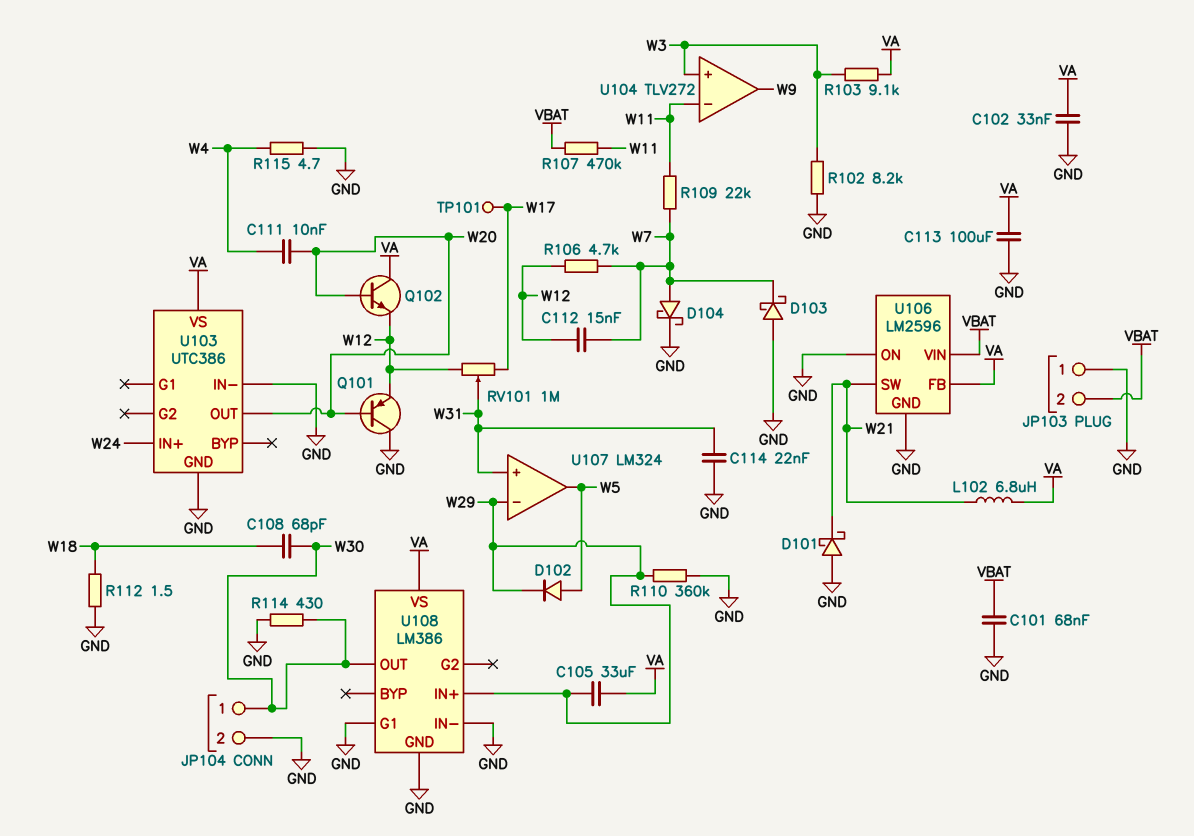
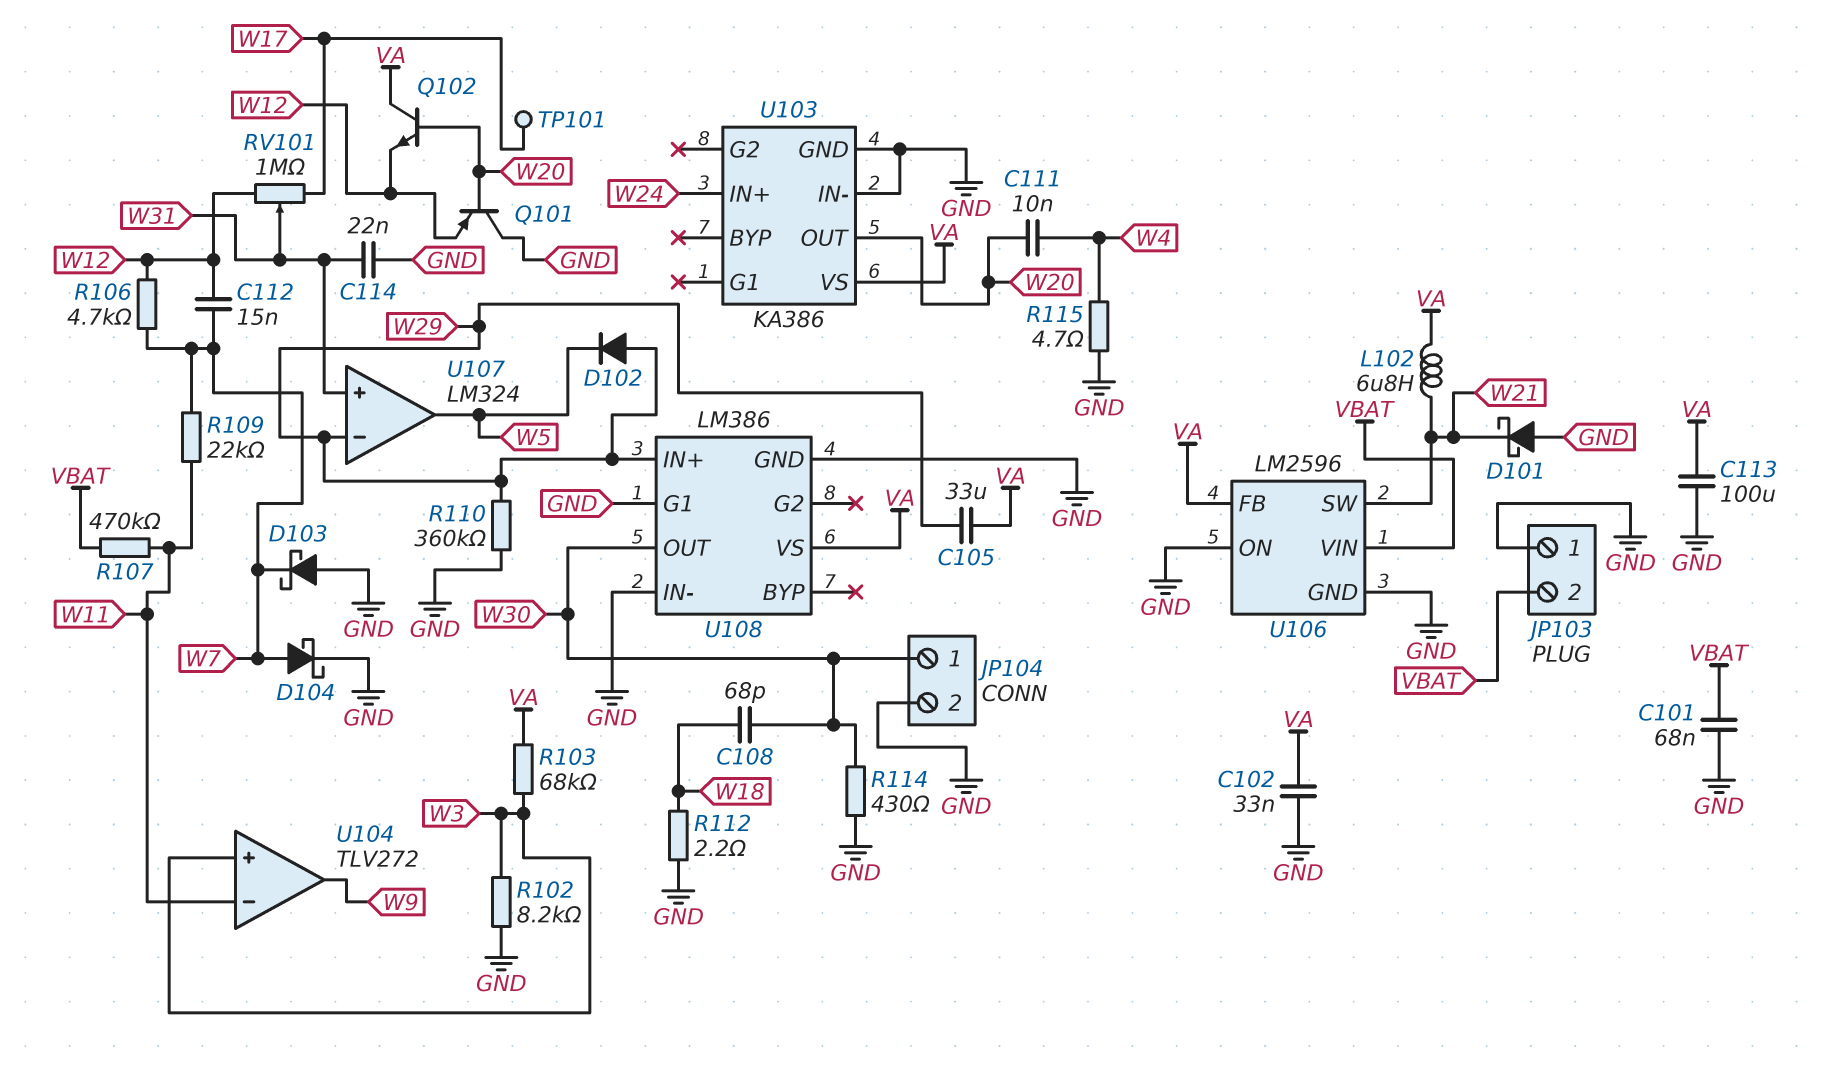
D102: diode (A W5, K W29) -> diode (A W29, K W5)
R103: 9.1k (VA, W3) -> 68k (VA, W3)
R112: 1.5 (GND, W18) -> 2.2 (GND, W18)
U103: UTC386 -> KA386

